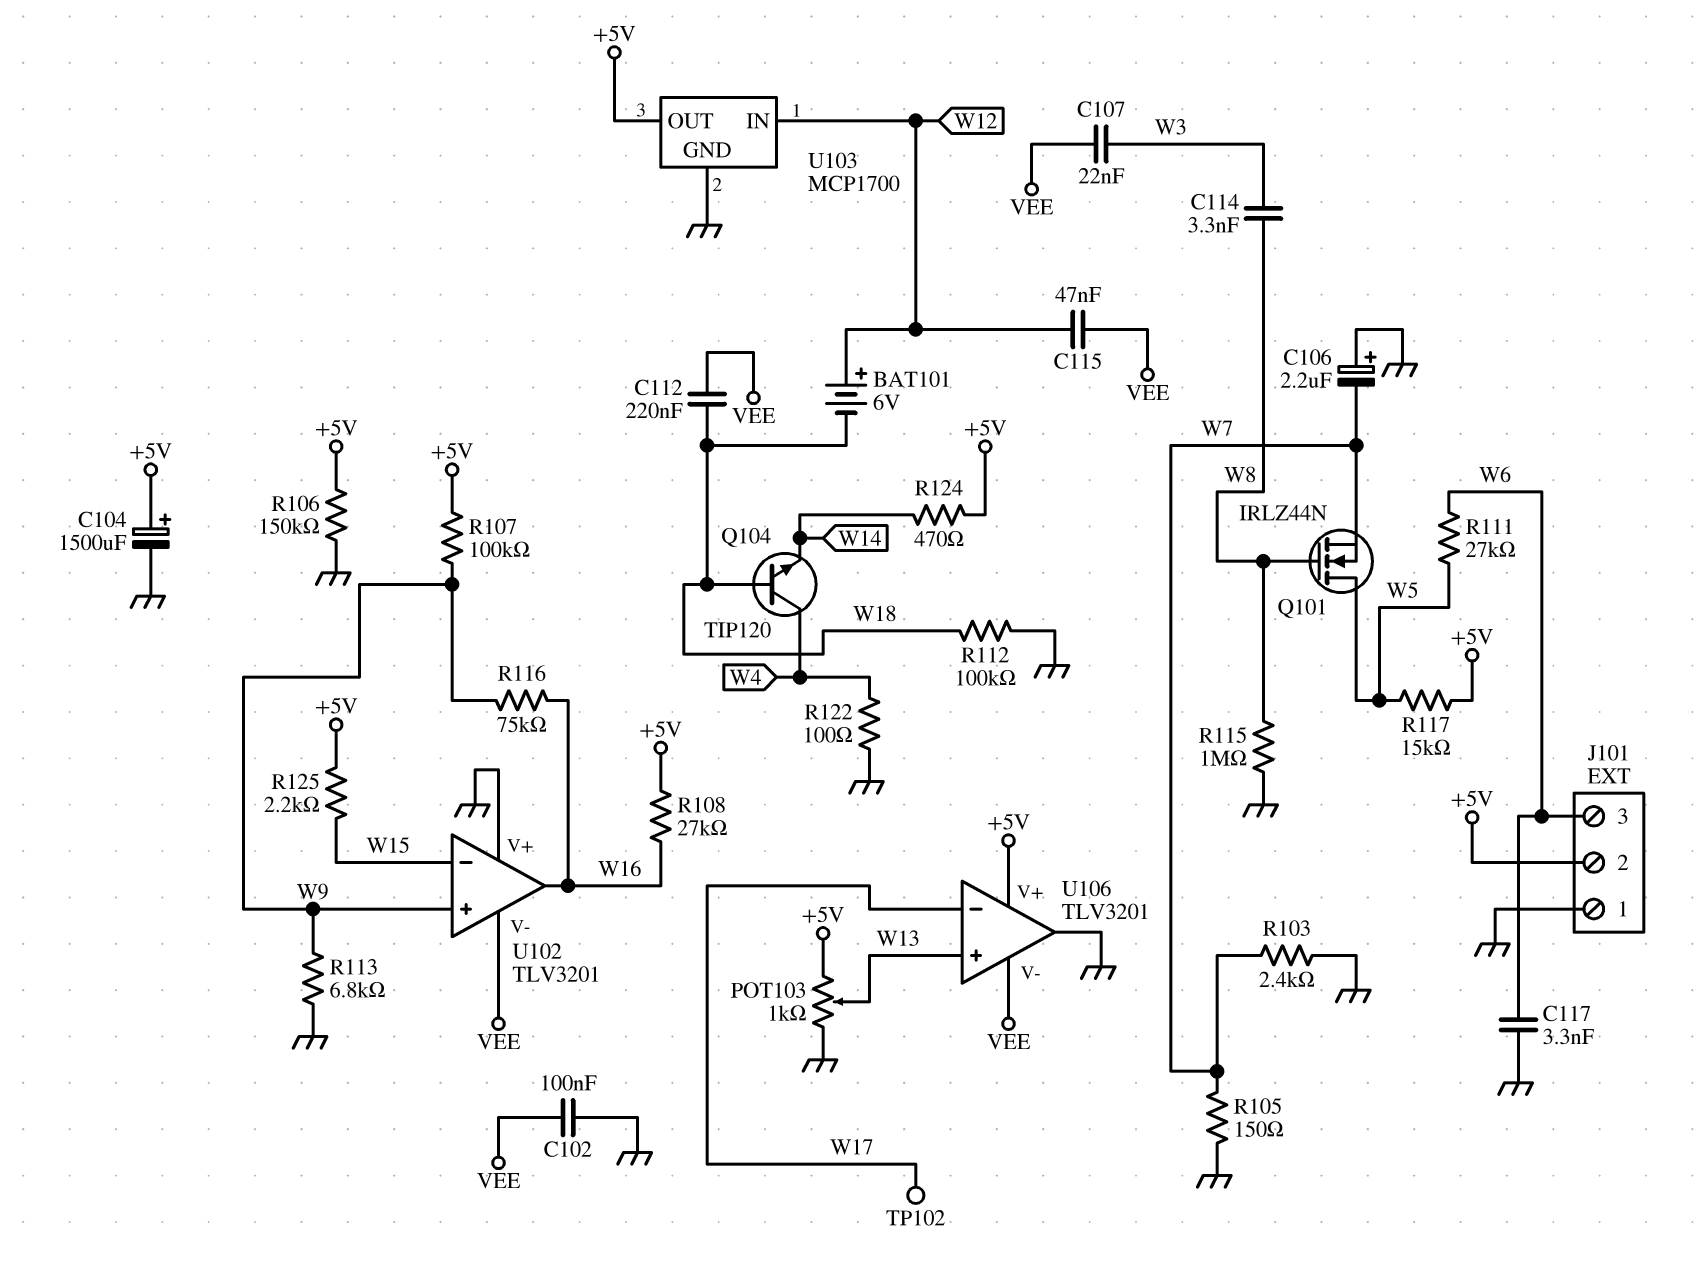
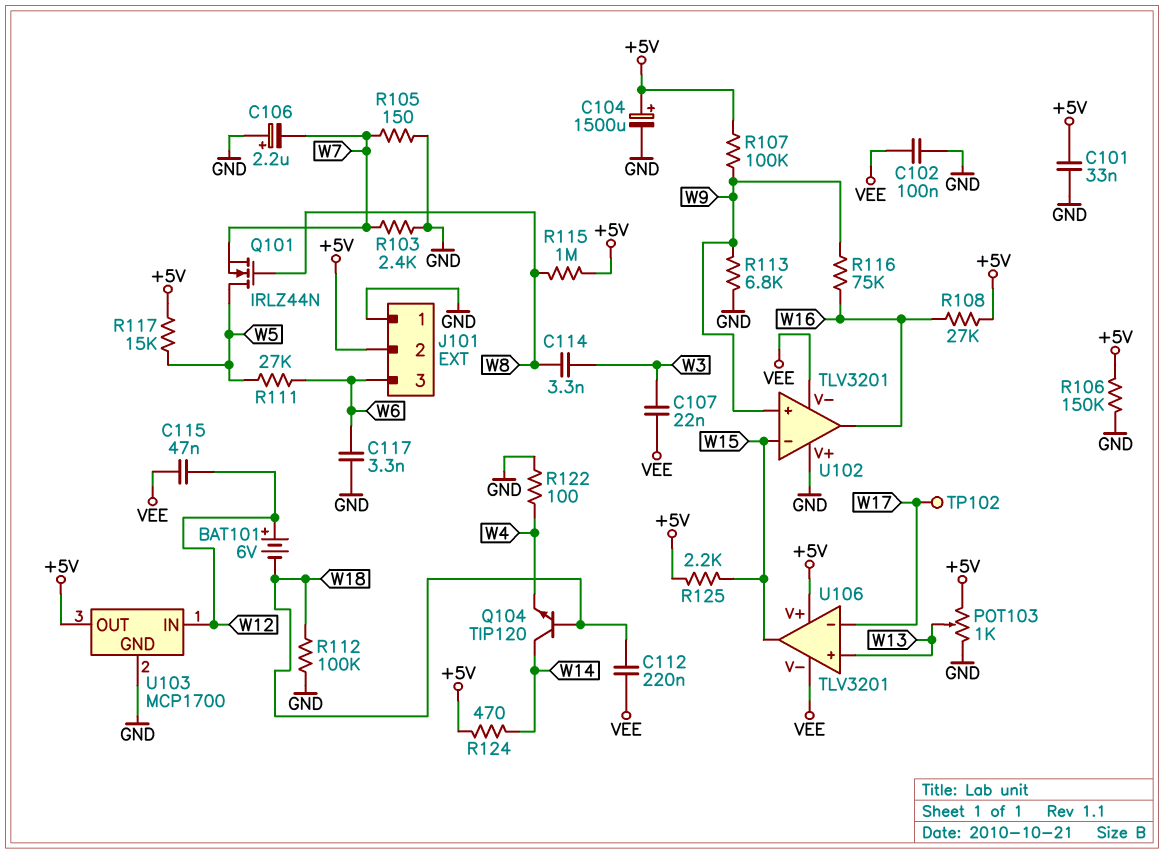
C101: none -> 33nF (+5V, GND)
Q104: NPN TIP120 (B W18, C W4, E W14) -> NPN TIP120 (B W18, C W14, E W4)
R115: 1M (GND, W8) -> 1M (+5V, W8)
U106 pin out: GND -> W15

